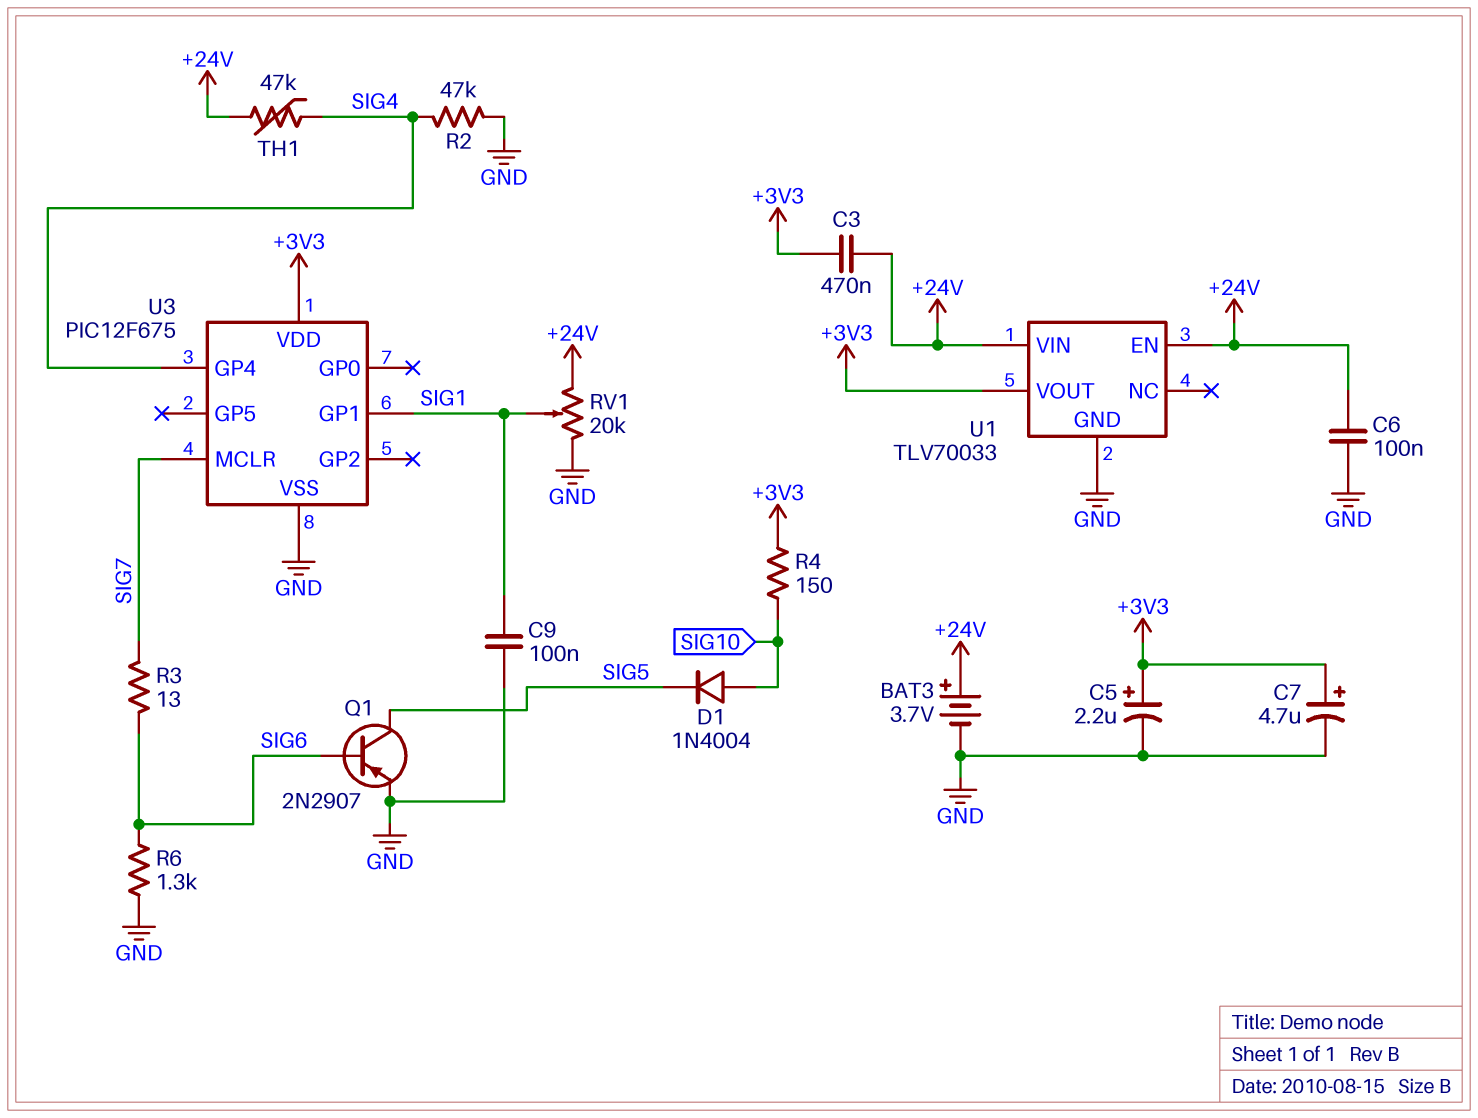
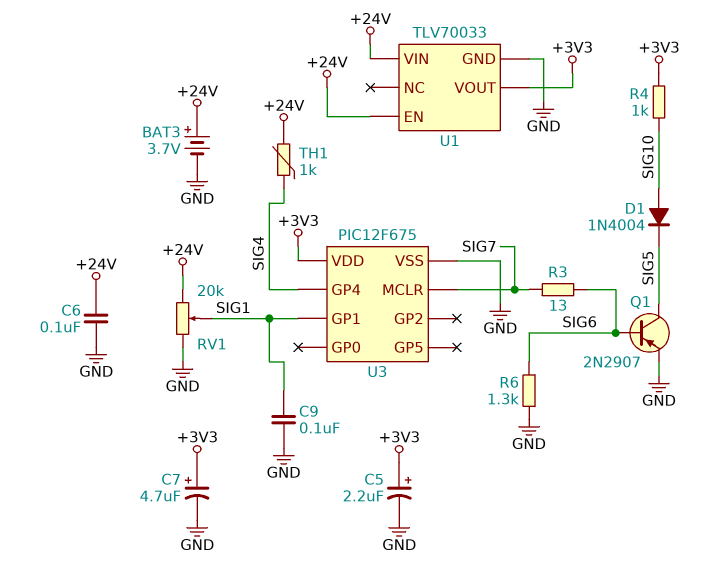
C3: 470nF (+3V3, +24V) -> none
R2: 47k (GND, SIG4) -> none
R4: 150 (+3V3, SIG10) -> 1k (+3V3, SIG10)
TH1: 47k (+24V, SIG4) -> 1k (+24V, SIG4)

